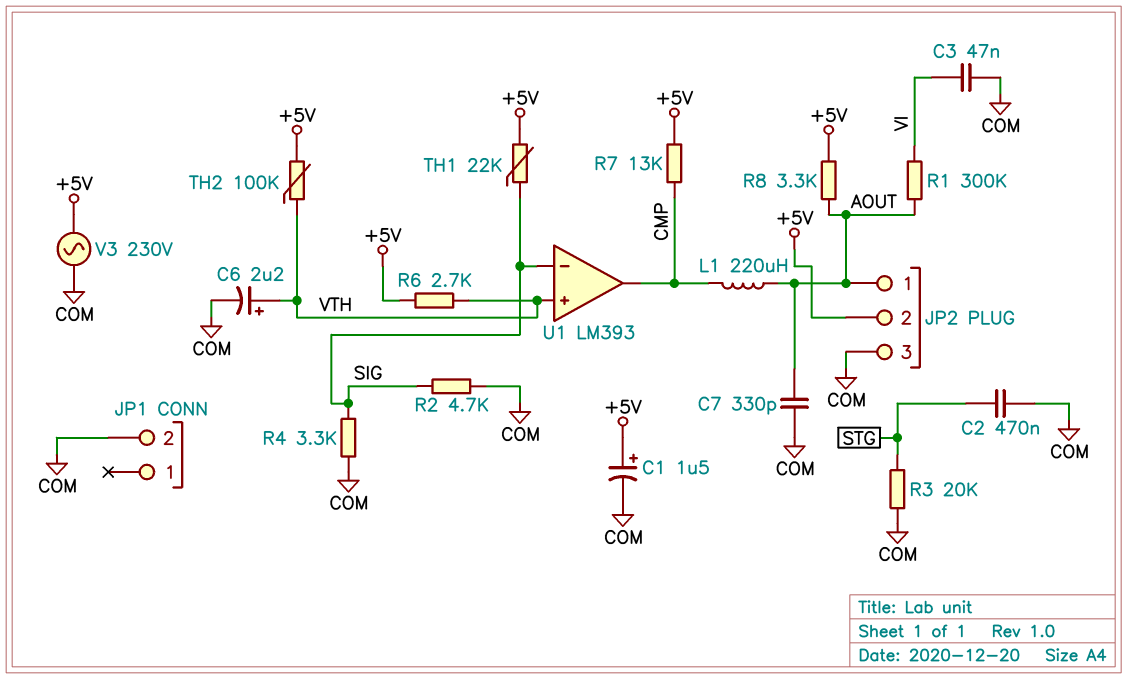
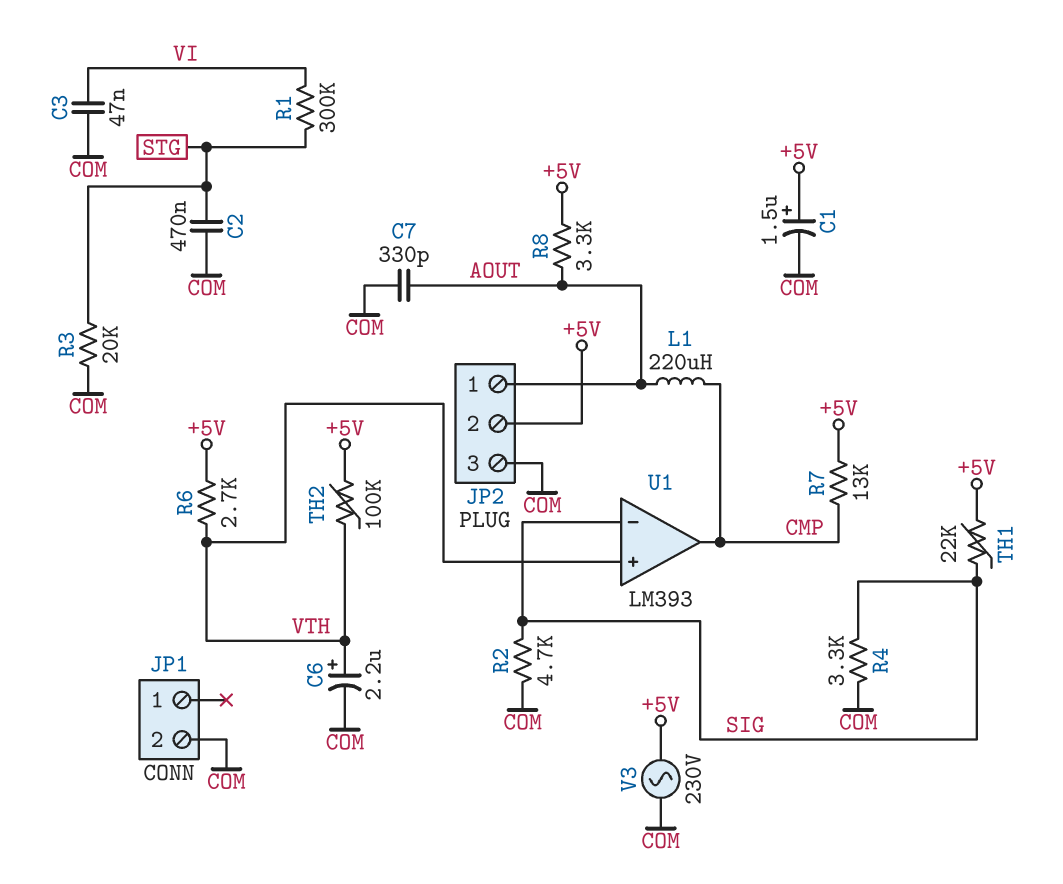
R1: 300k (AOUT, VI) -> 300k (STG, VI)

